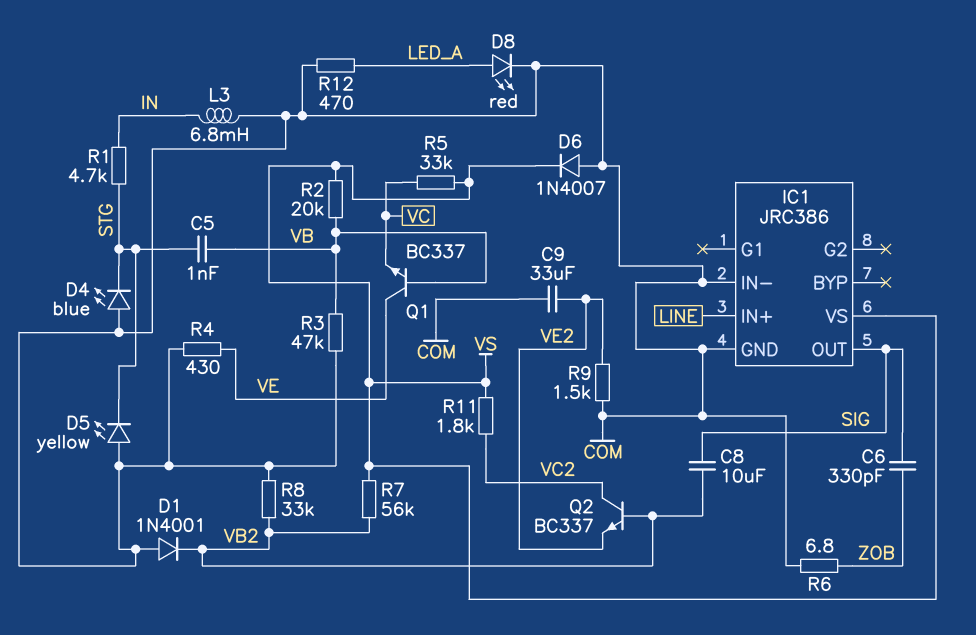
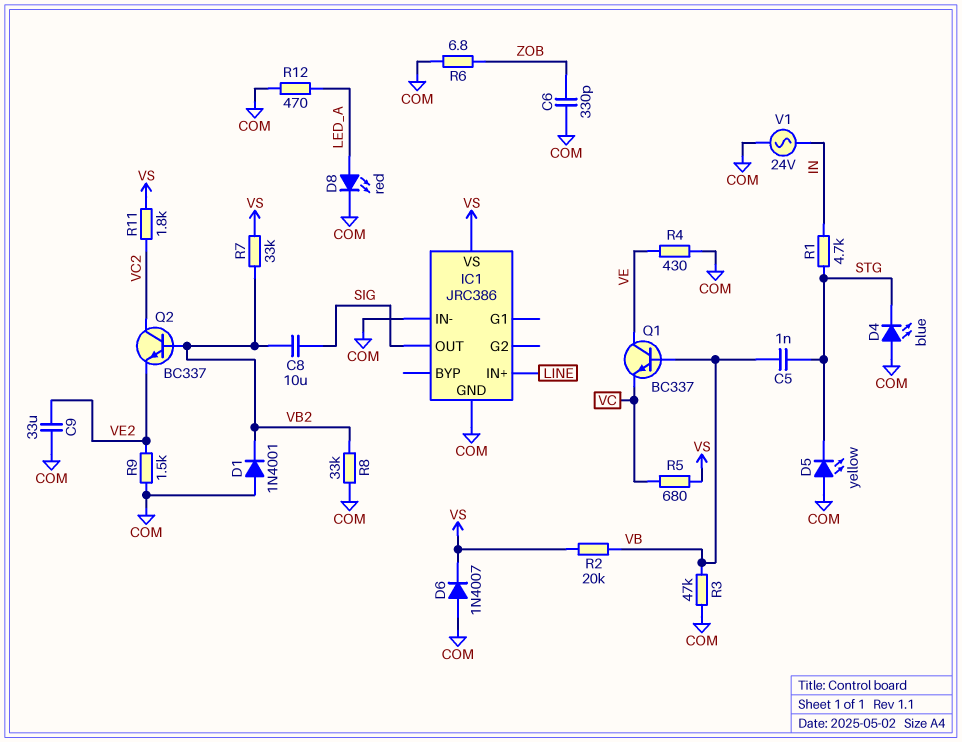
C6: 330pF (SIG, ZOB) -> 330pF (COM, ZOB)
L3: 6.8mH (COM, IN) -> none
R5: 33k (VC, VS) -> 680 (VC, VS)
R7: 56k (VB2, VS) -> 33k (VB2, VS)
V1: none -> AC 24V (COM, IN)

